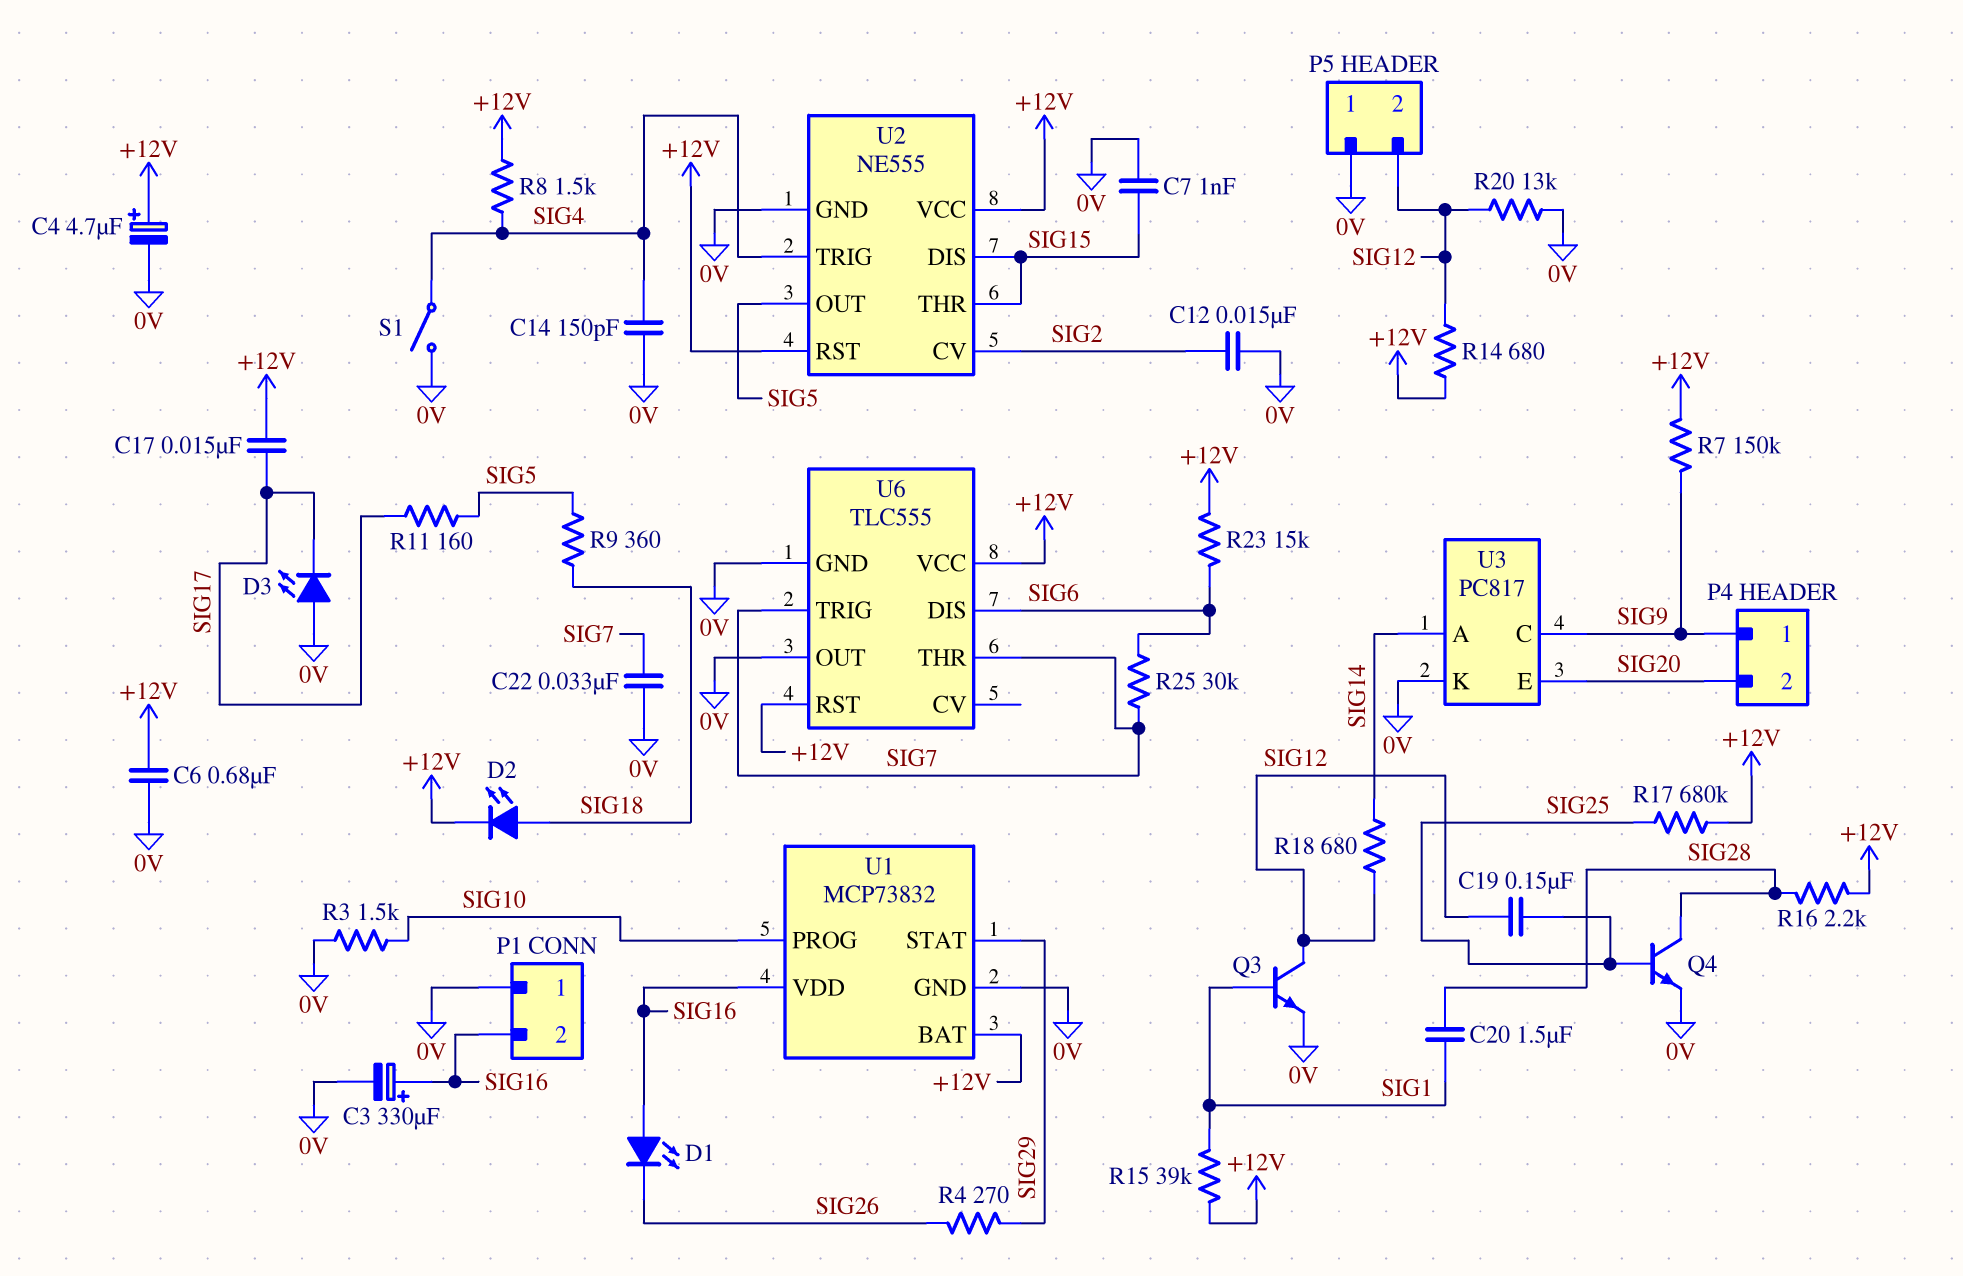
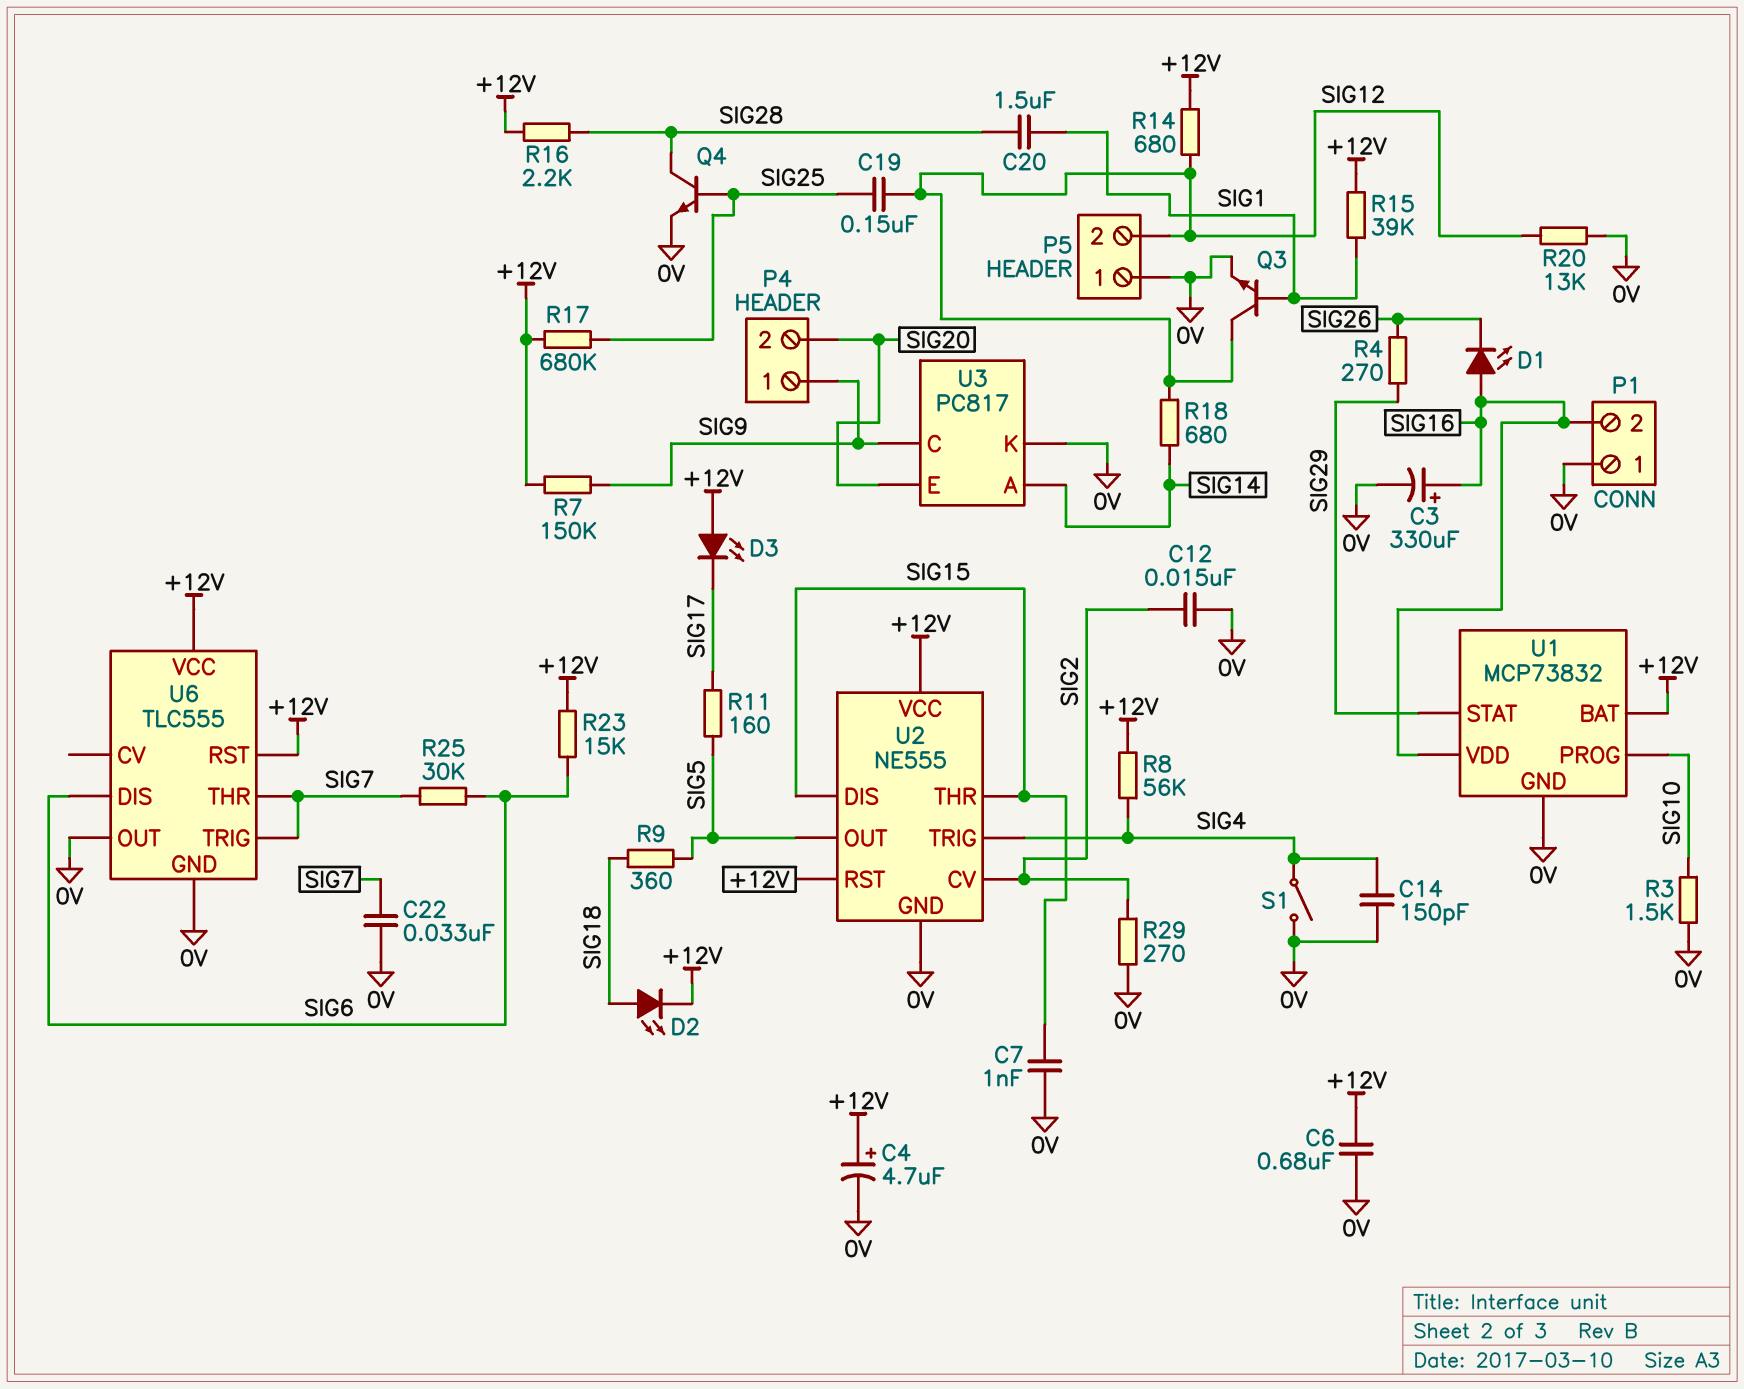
C17: 15nF (+12V, SIG17) -> none
D3: LED (A 0V, K SIG17) -> LED (A +12V, K SIG17)
R8: 1.5k (+12V, SIG4) -> 56k (+12V, SIG4)
R29: none -> 270 (0V, SIG2)

